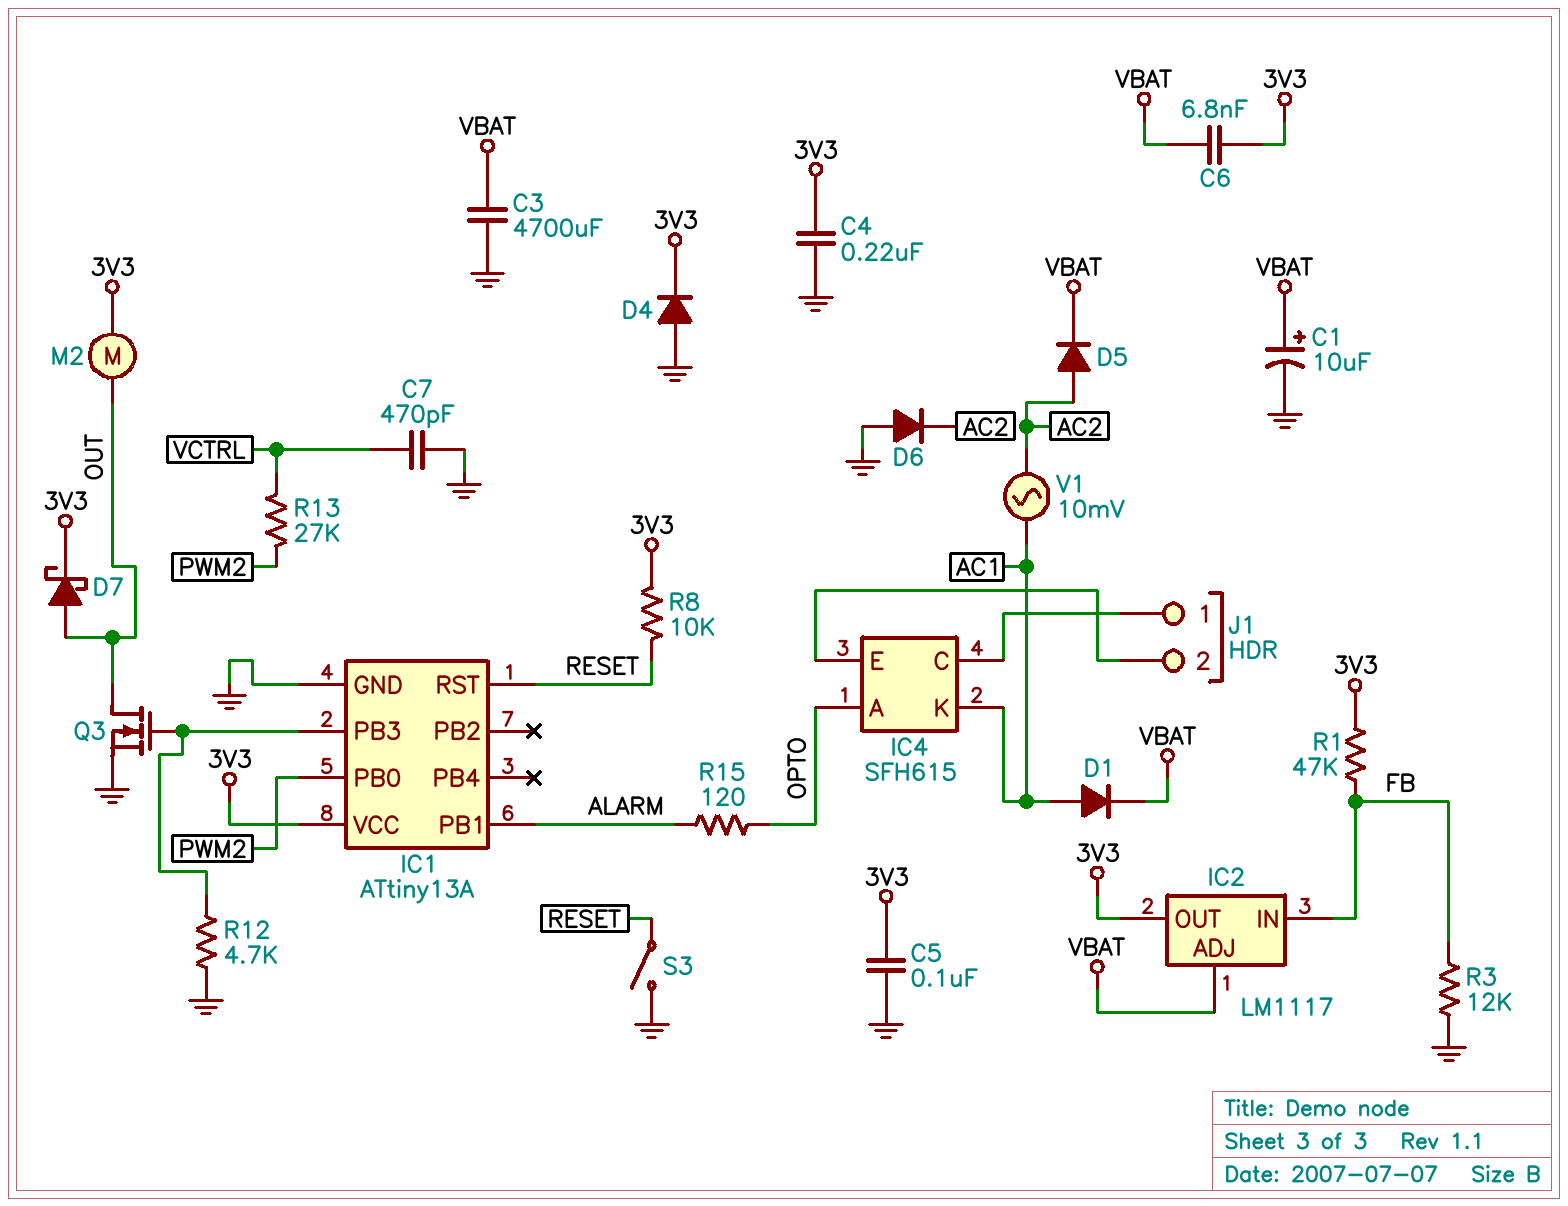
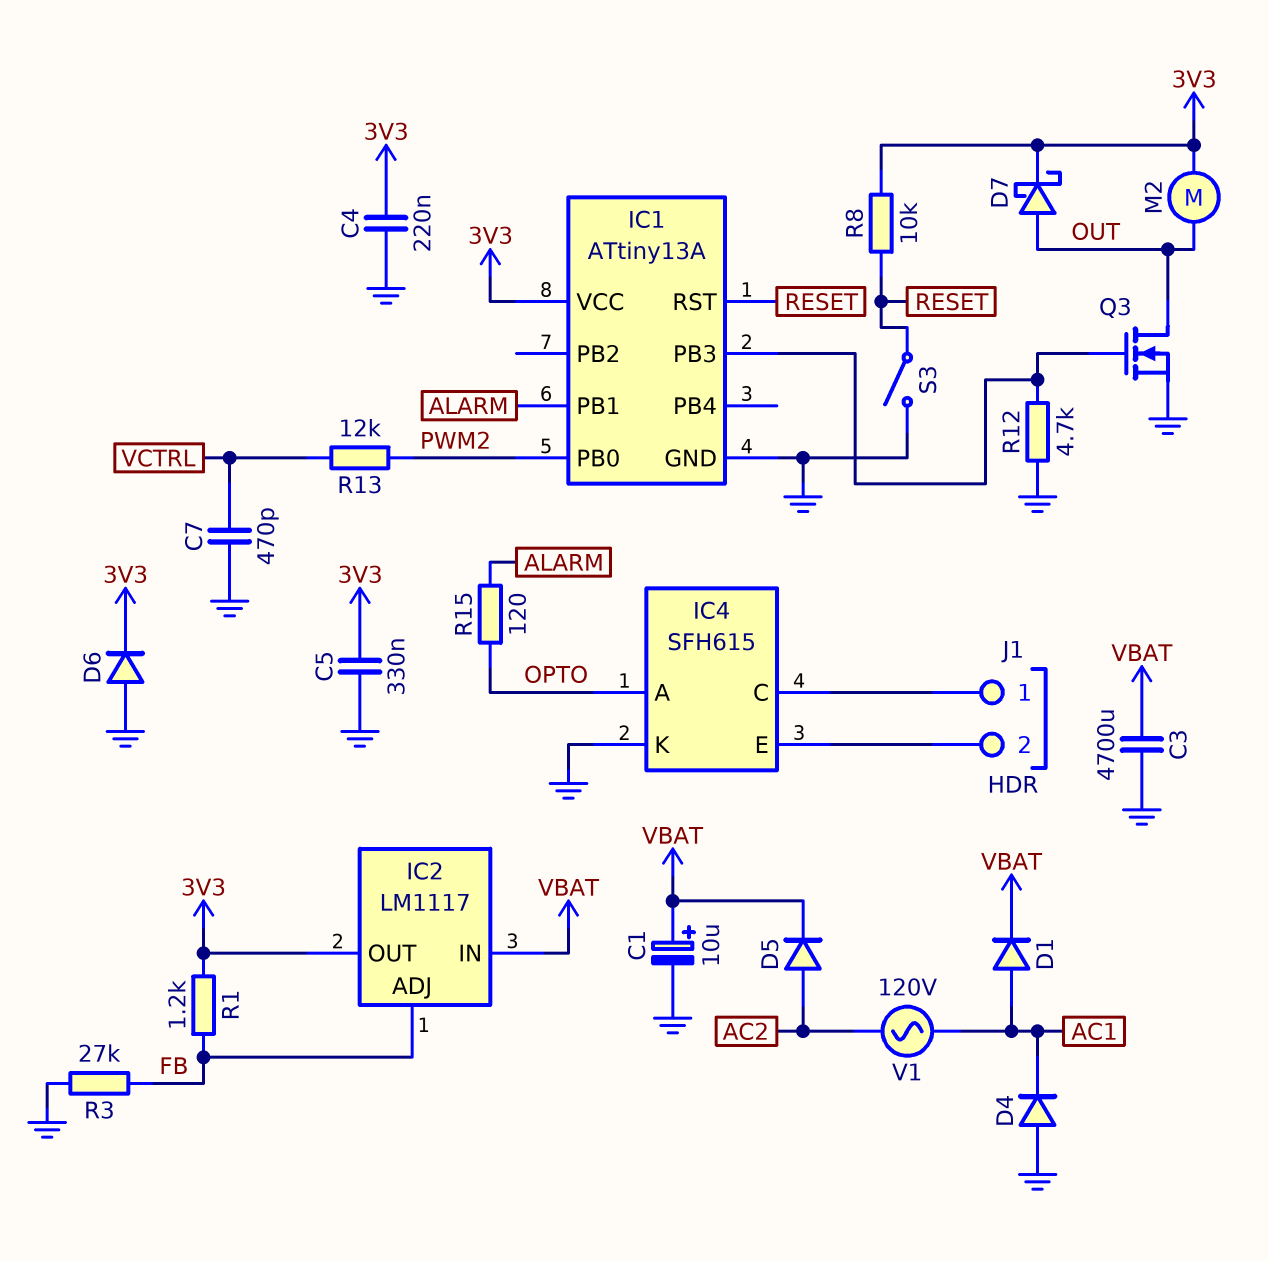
C5: 100nF (3V3, GND) -> 330nF (3V3, GND)
C6: 6.8nF (3V3, VBAT) -> none
D4: diode (A GND, K 3V3) -> diode (A GND, K AC1)
D6: diode (A GND, K AC2) -> diode (A GND, K 3V3)
IC2 pin ADJ: VBAT -> FB
IC2 pin IN: FB -> VBAT
IC4 pin K: AC1 -> GND
R1: 47k (3V3, FB) -> 1.2k (3V3, FB)
R3: 12k (FB, GND) -> 27k (FB, GND)
R13: 27k (PWM2, VCTRL) -> 12k (PWM2, VCTRL)
V1: AC 10mV (AC1, AC2) -> AC 120V (AC1, AC2)

